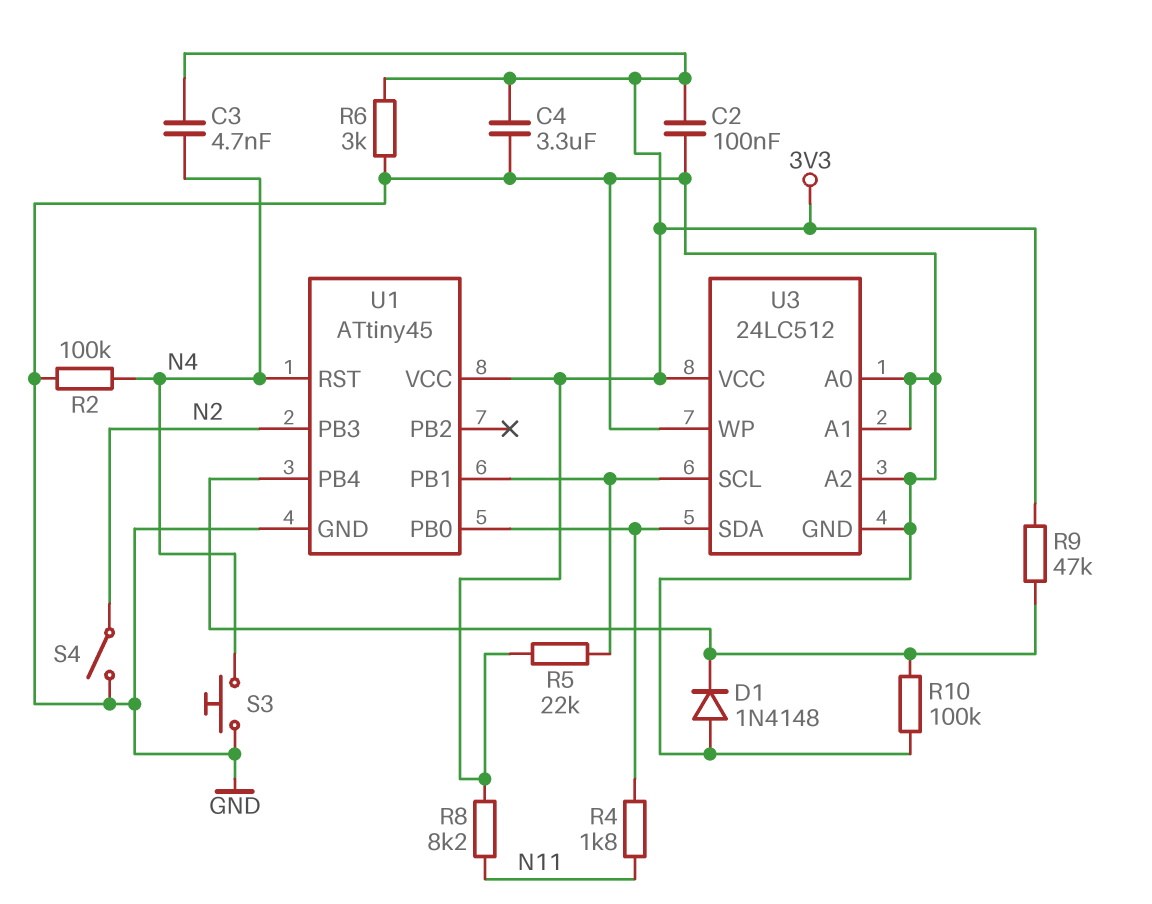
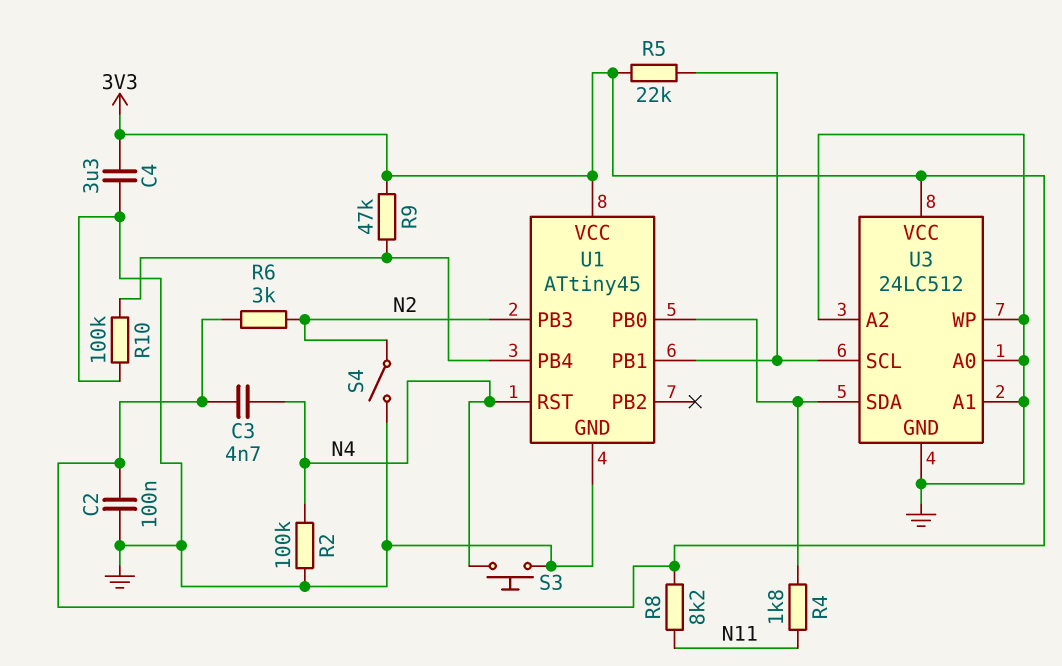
D1: diode 1N4148 (A GND, K U1/PB4) -> none
R6: 3k (3V3, GND) -> 3k (3V3, N2)

